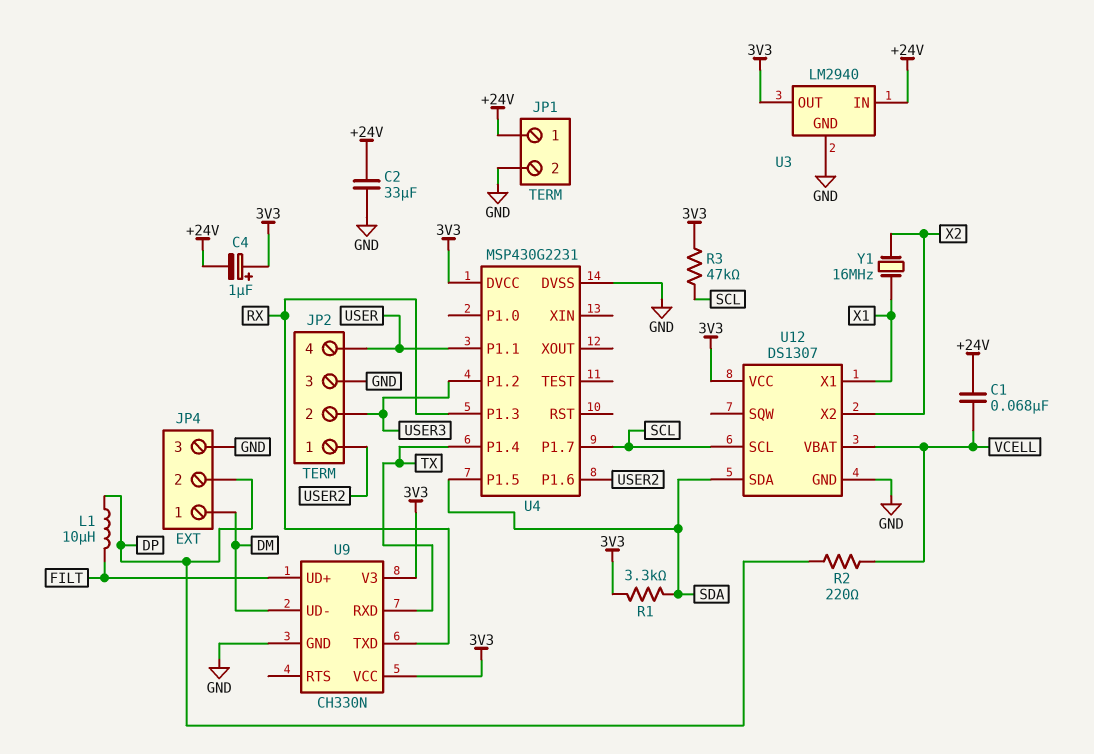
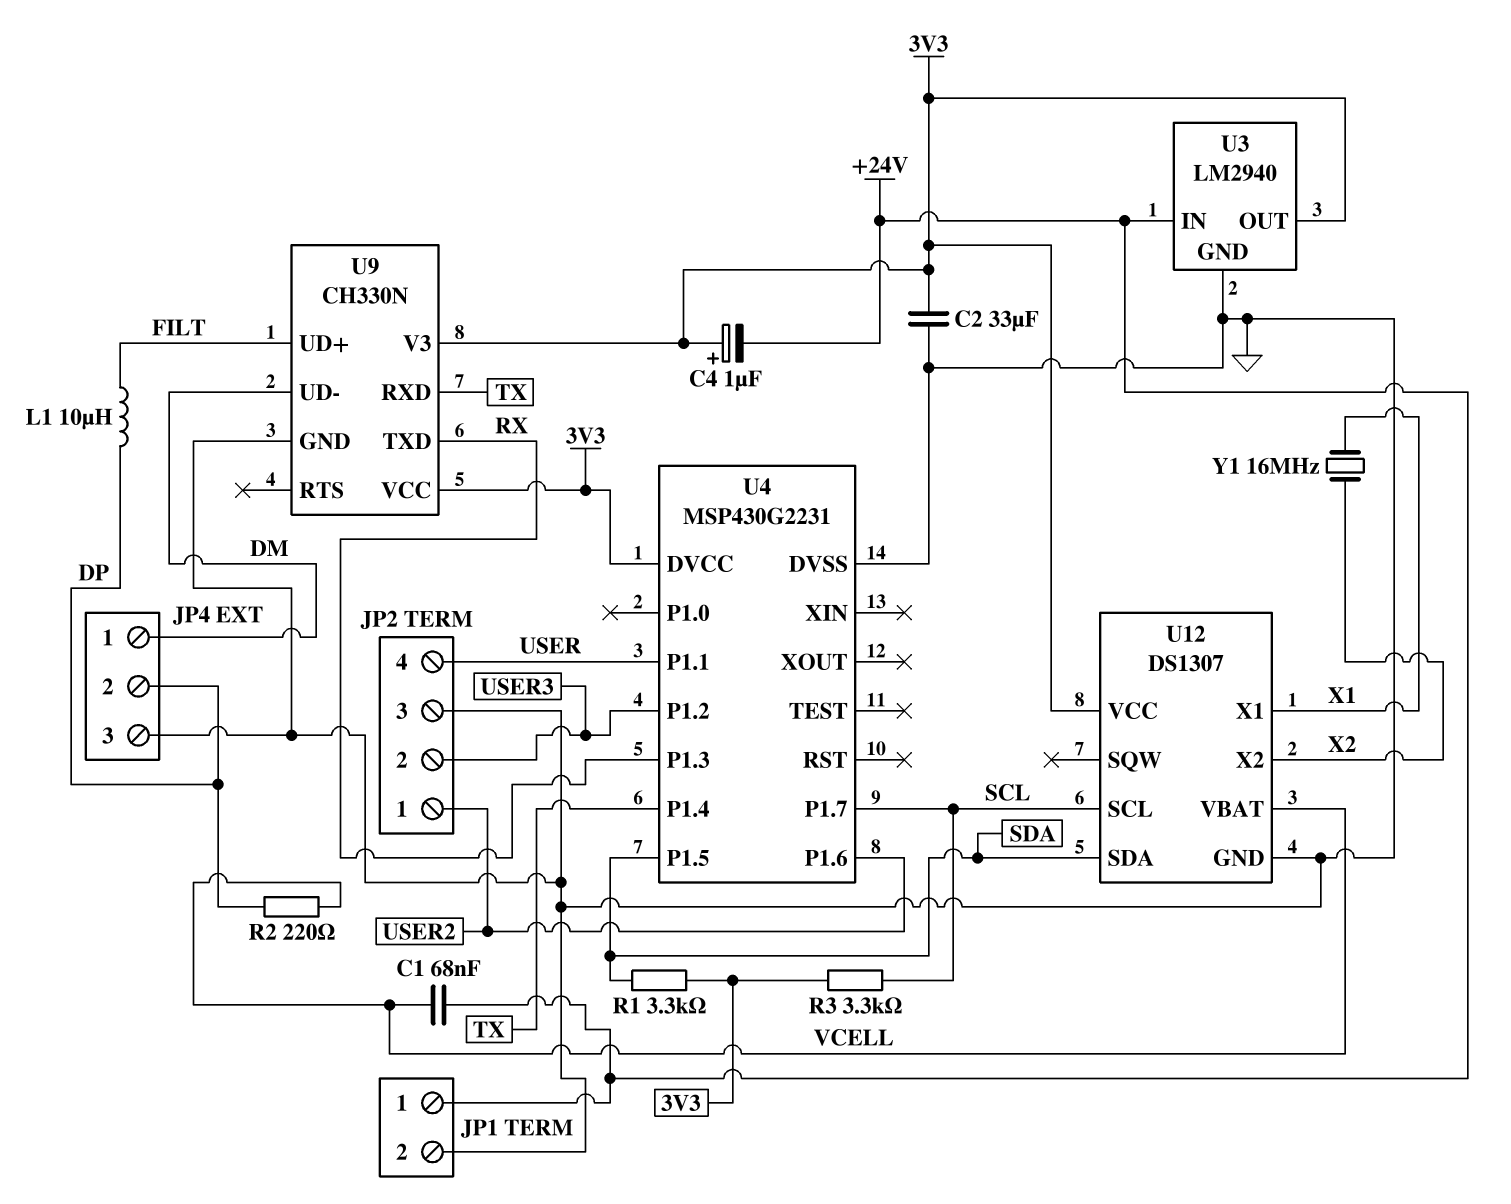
C2: 33uF (+24V, GND) -> 33uF (3V3, GND)
R3: 47k (3V3, SCL) -> 3.3k (3V3, SCL)

